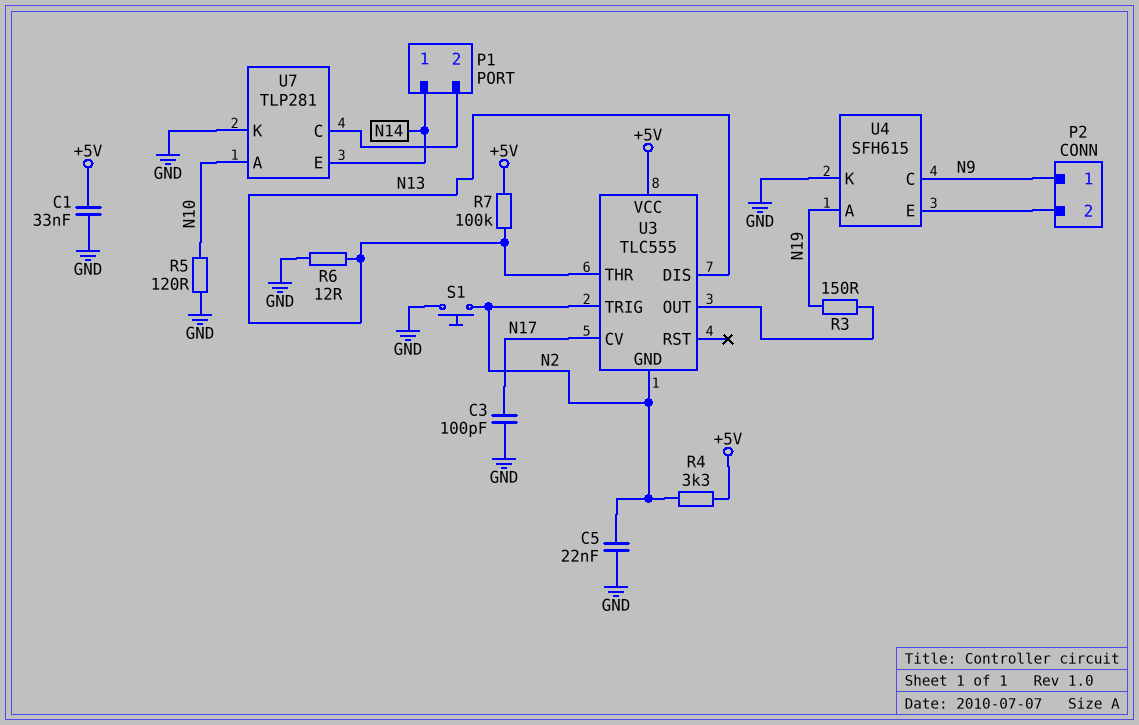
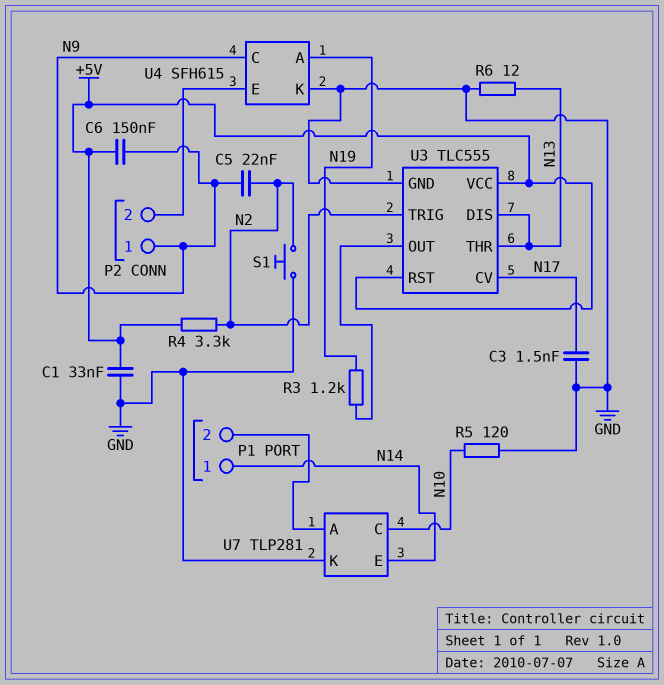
C3: 100pF (GND, N17) -> 1.5nF (GND, N17)
C5: 22nF (GND, N2) -> 22nF (N2, N9)
C6: none -> 150nF (+5V, N9)
R3: 150 (N19, U3/OUT) -> 1.2k (N19, U3/OUT)
R7: 100k (+5V, N13) -> none
U3 pin GND: N2 -> GND
U3 pin RST: none -> +5V
U7 pin A: N10 -> P1/2
U7 pin C: P1/2 -> N10

